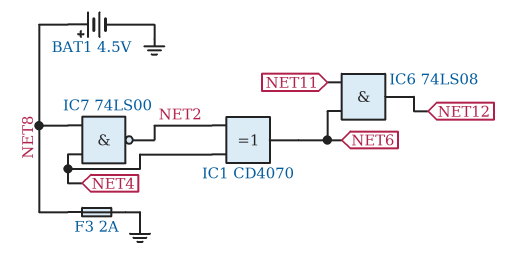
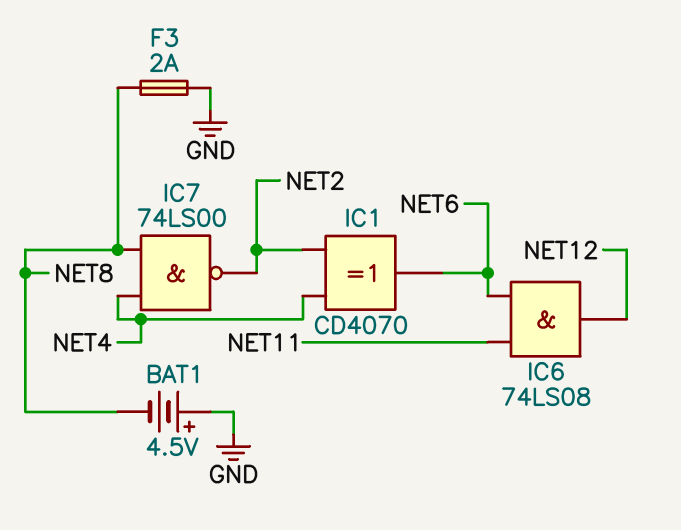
BAT1: 4.5V (plus NET8, minus GND) -> 4.5V (plus GND, minus NET8)

